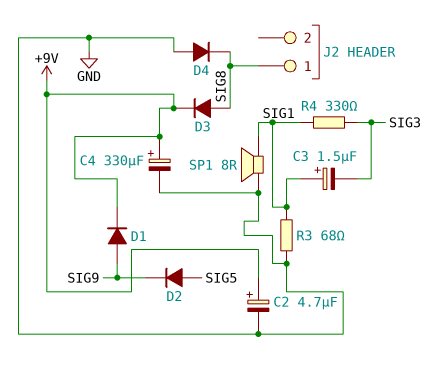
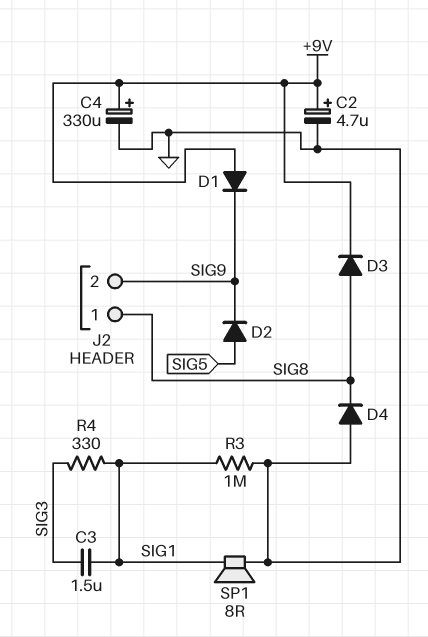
C3: 1.5uF (plus SIG1, minus SIG3) -> 1.5uF (SIG1, SIG3)
D1: diode (A SIG9, K +9V) -> diode (A +9V, K SIG9)
J2 pin 2: none -> SIG9
R3: 68 (GND, SIG1) -> 1M (GND, SIG1)

